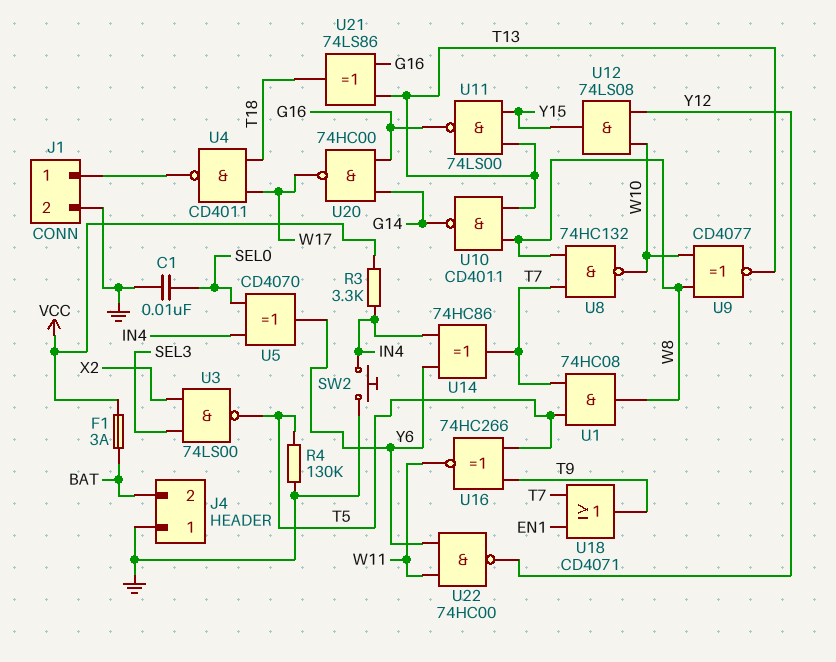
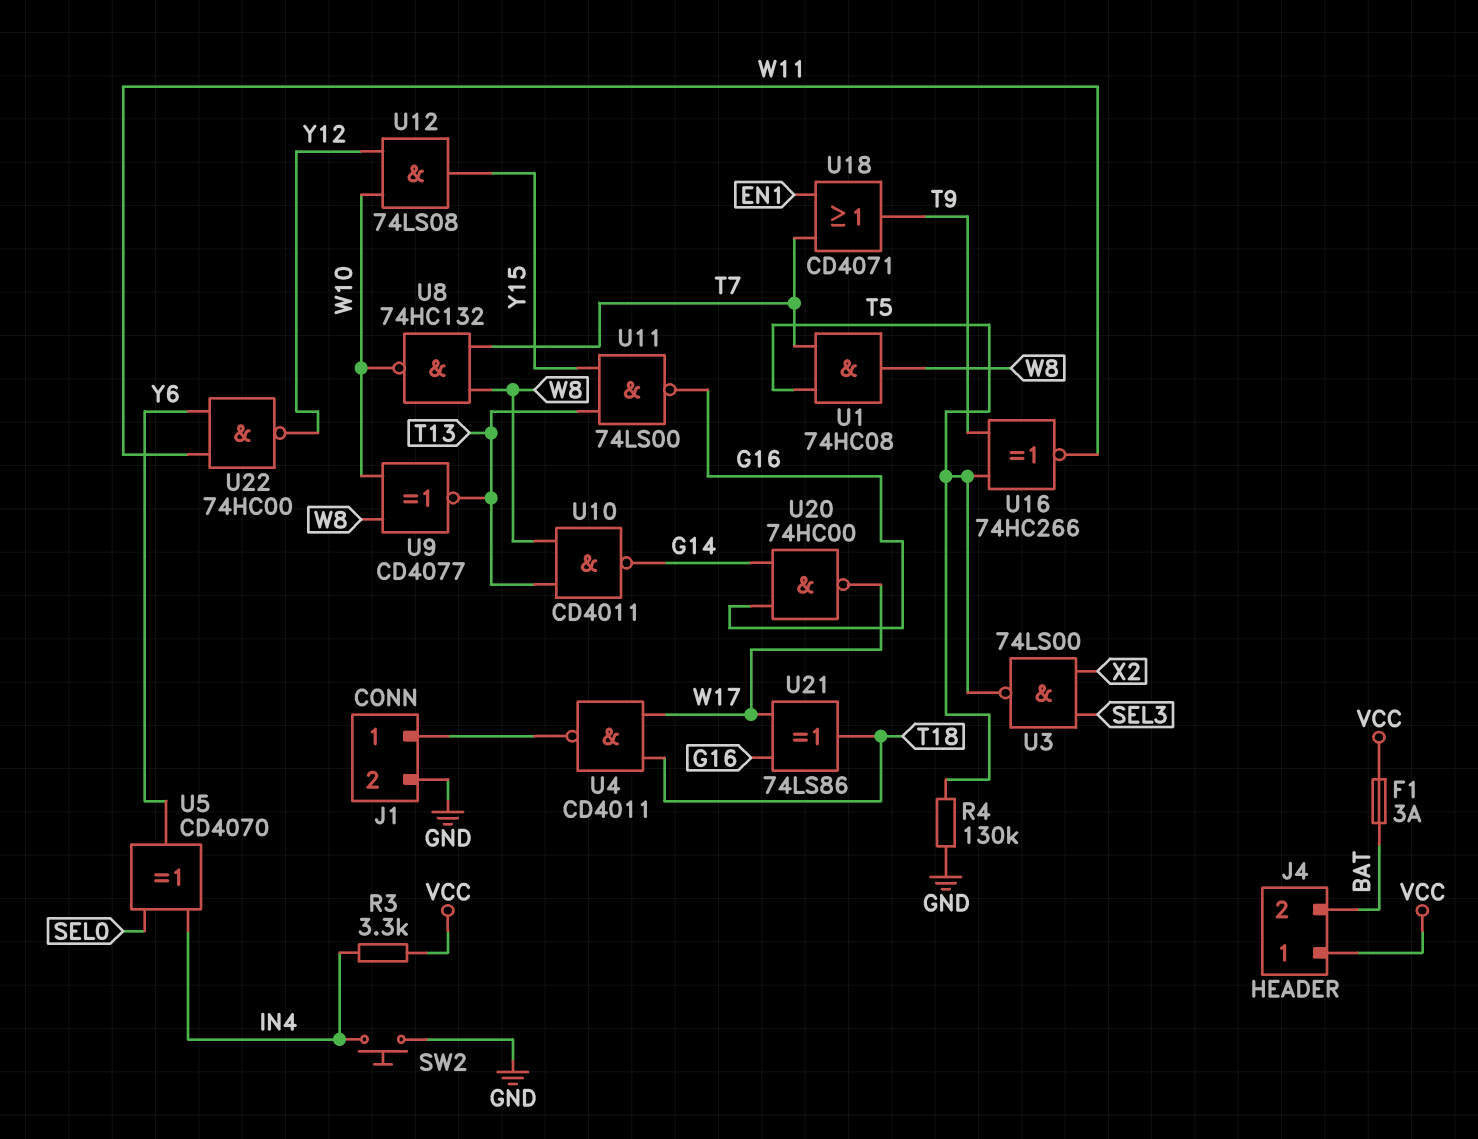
C1: 10nF (GND, SEL0) -> none
J4 pin 1: GND -> VCC
U14: XOR 74HC86 (in IN4, in Y6, out T7) -> none
U21: XOR 74LS86 (in G16, in T13, out T18) -> XOR 74LS86 (in G16, in W17, out T18)

